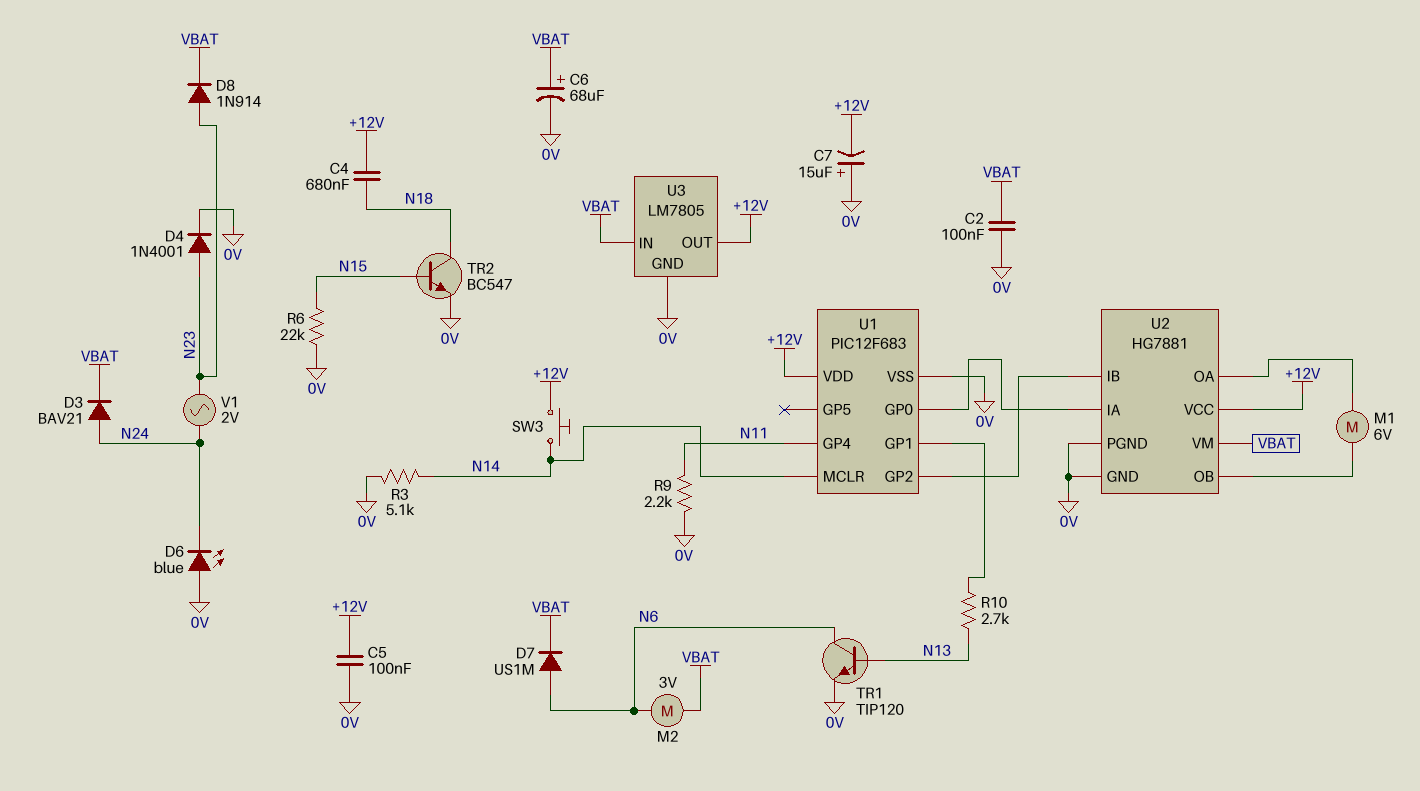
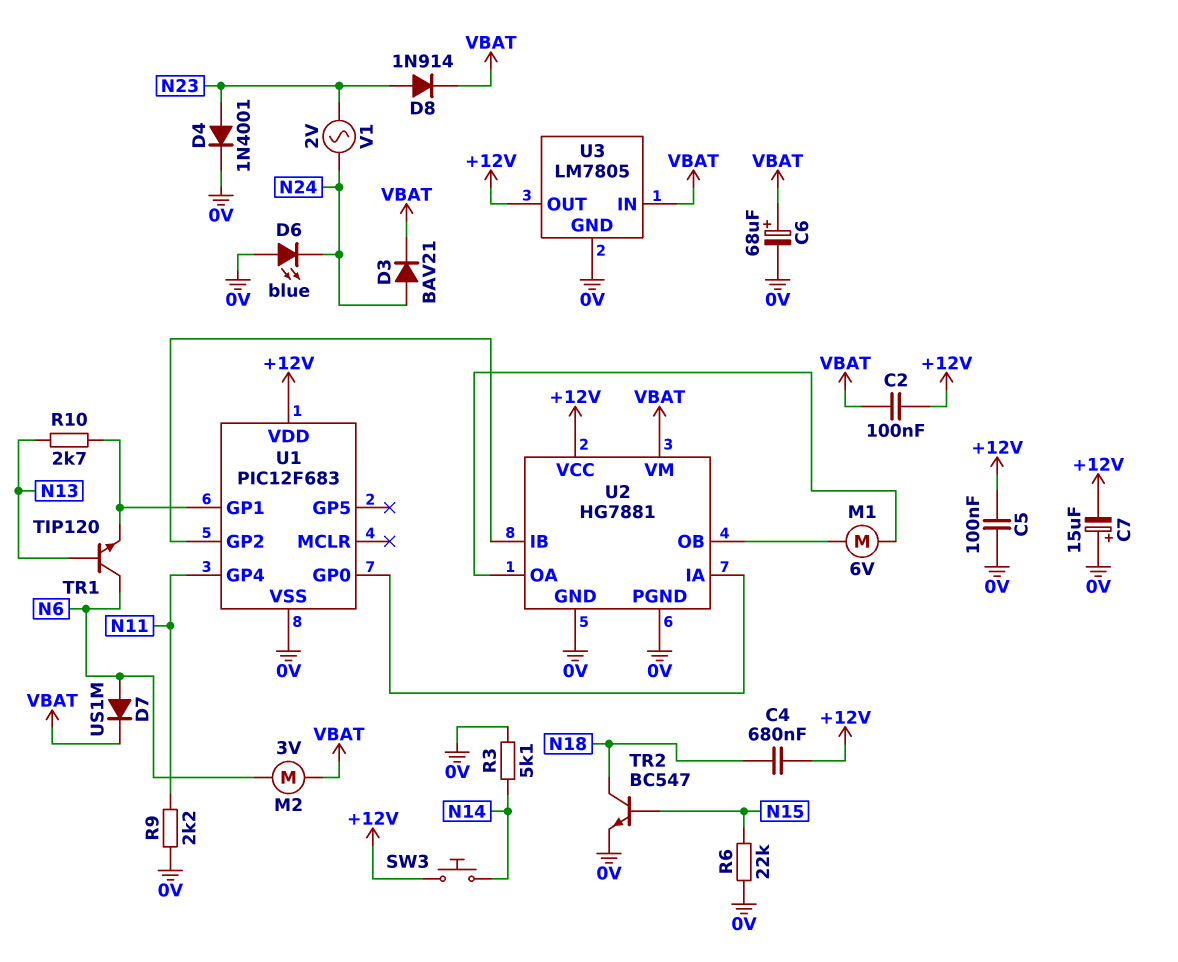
C2: 100nF (0V, VBAT) -> 100nF (+12V, VBAT)
TR1: NPN TIP120 (B N13, C N6, E 0V) -> NPN TIP120 (B N13, C N6, E U1/GP1)
U1 pin MCLR: N14 -> none

